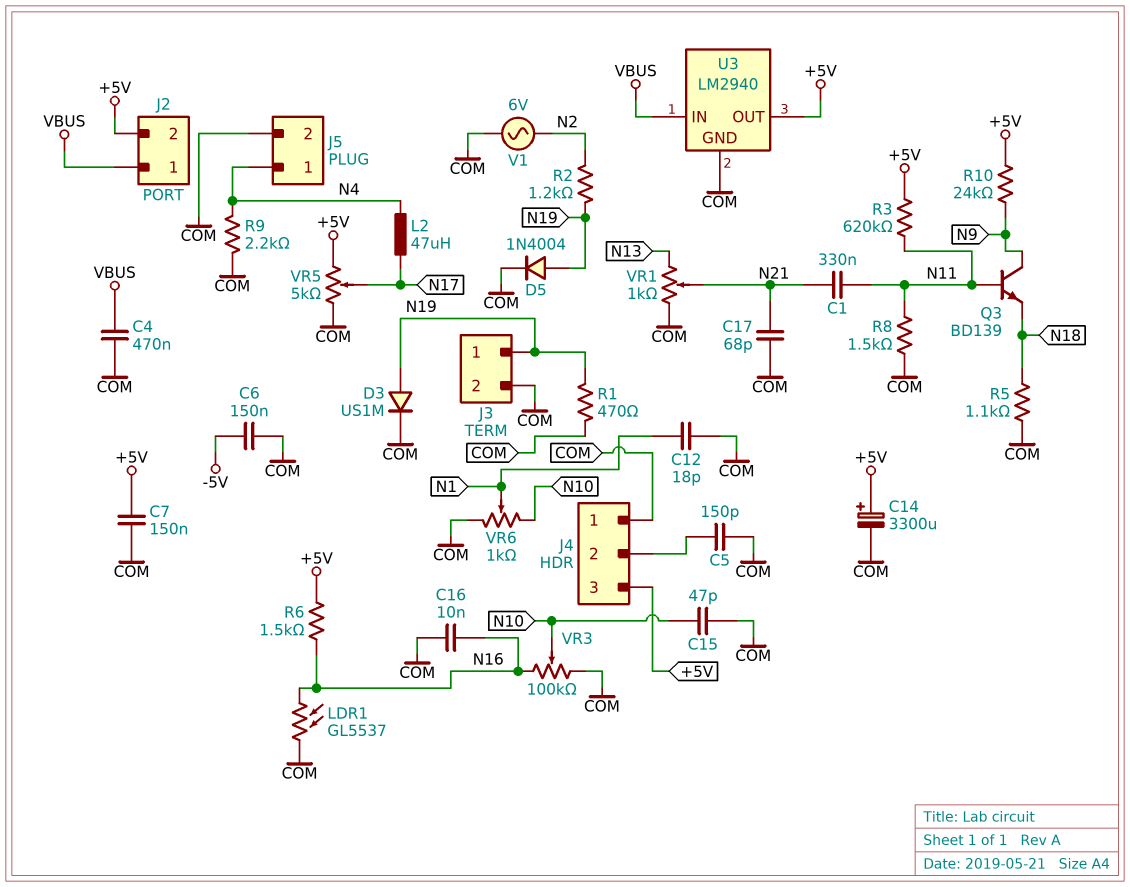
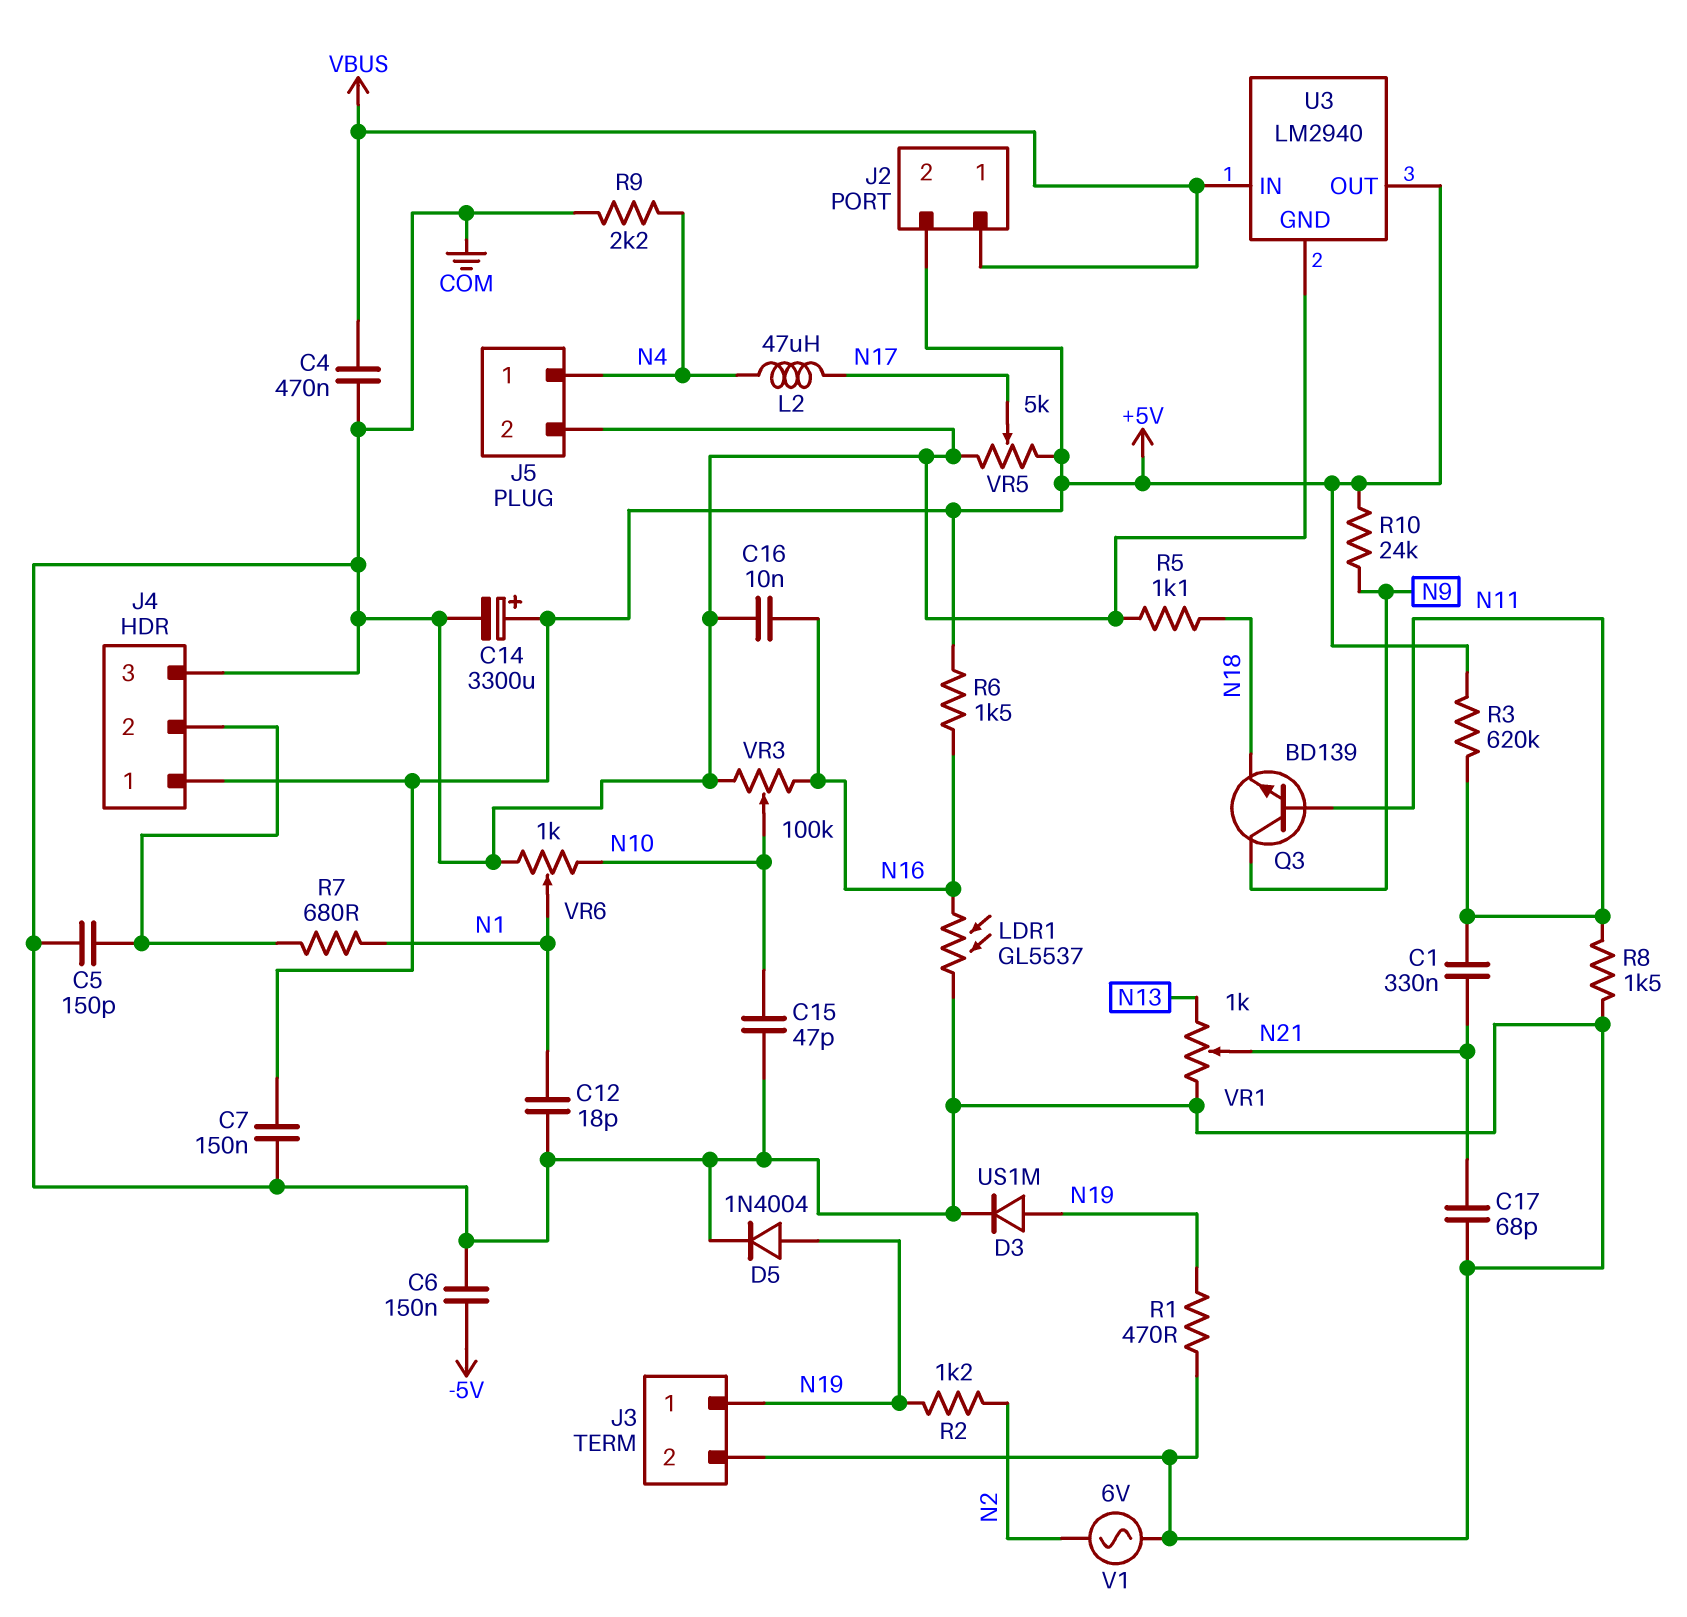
J4 pin 1: COM -> +5V
J4 pin 3: +5V -> COM
R7: none -> 680 (J4/2, N1)

